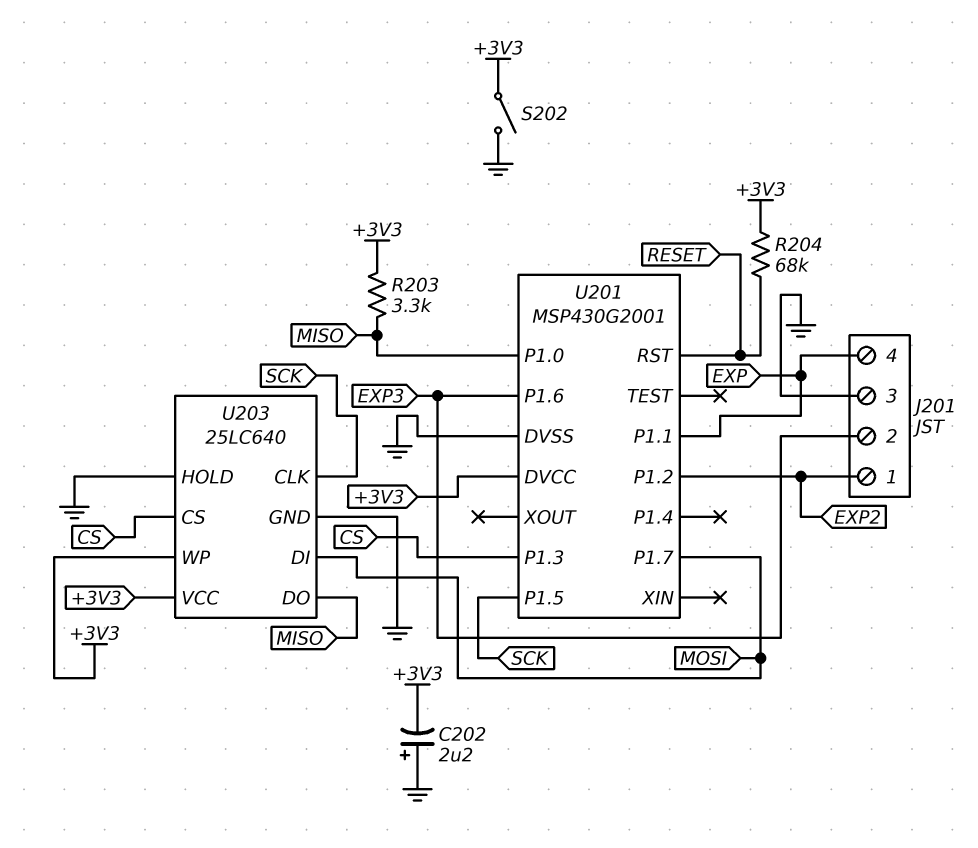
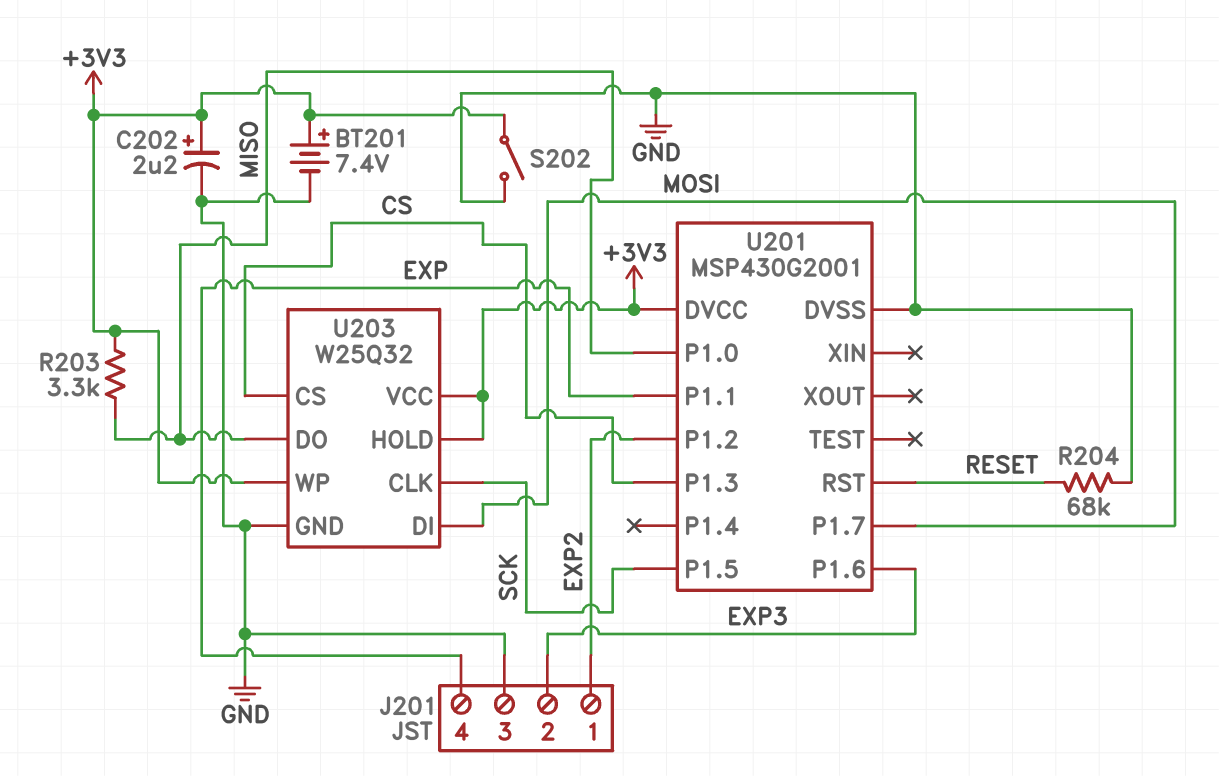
BT201: none -> 7.4V (plus +3V3, minus GND)
C202: 2.2uF (plus GND, minus +3V3) -> 2.2uF (plus +3V3, minus GND)
R204: 68k (+3V3, RESET) -> 68k (GND, RESET)
U203: 25LC640 -> W25Q32
U203 pin HOLD: GND -> +3V3

